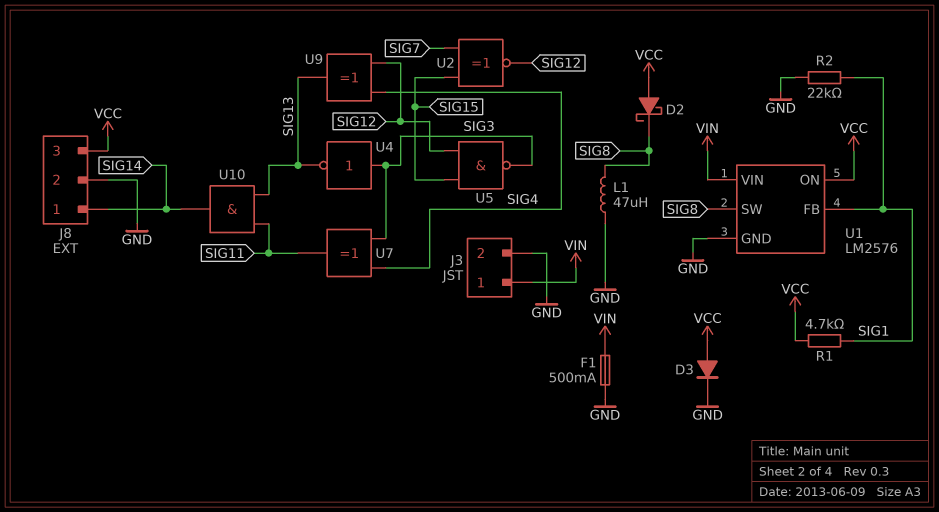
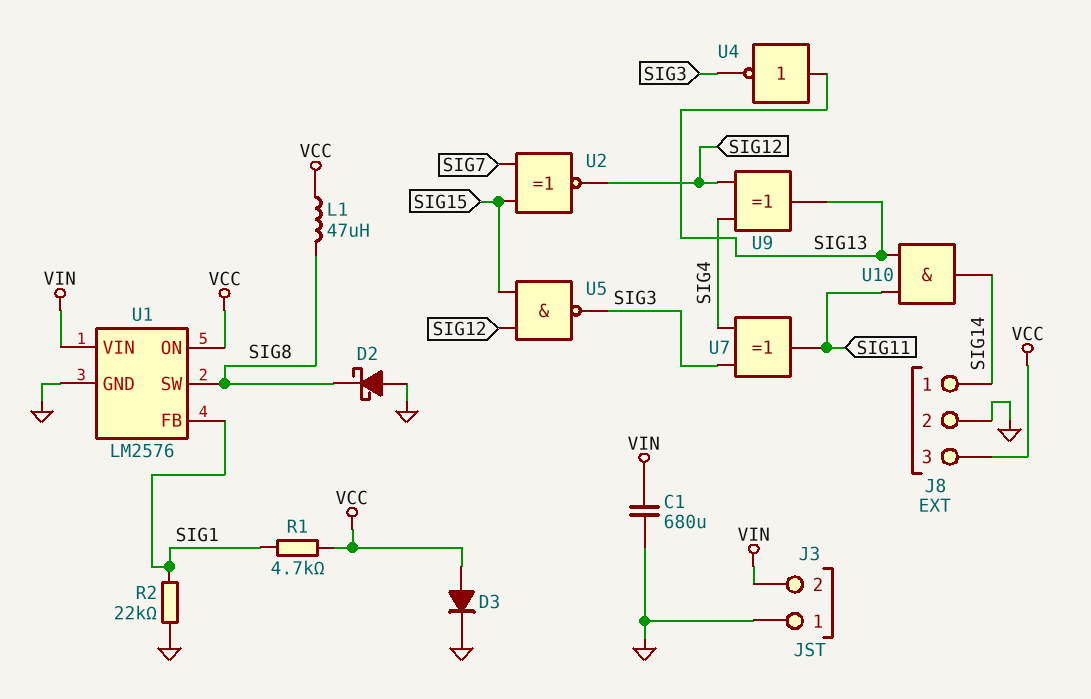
C1: none -> 680uF (GND, VIN)
D2: schottky (A VCC, K SIG8) -> schottky (A GND, K SIG8)
F1: 500mA (GND, VIN) -> none
J3 pin 1: VIN -> GND
J3 pin 2: GND -> VIN
L1: 47uH (GND, SIG8) -> 47uH (SIG8, VCC)
U4: NOT (in SIG3, out SIG13) -> NOT (in SIG13, out SIG3)

